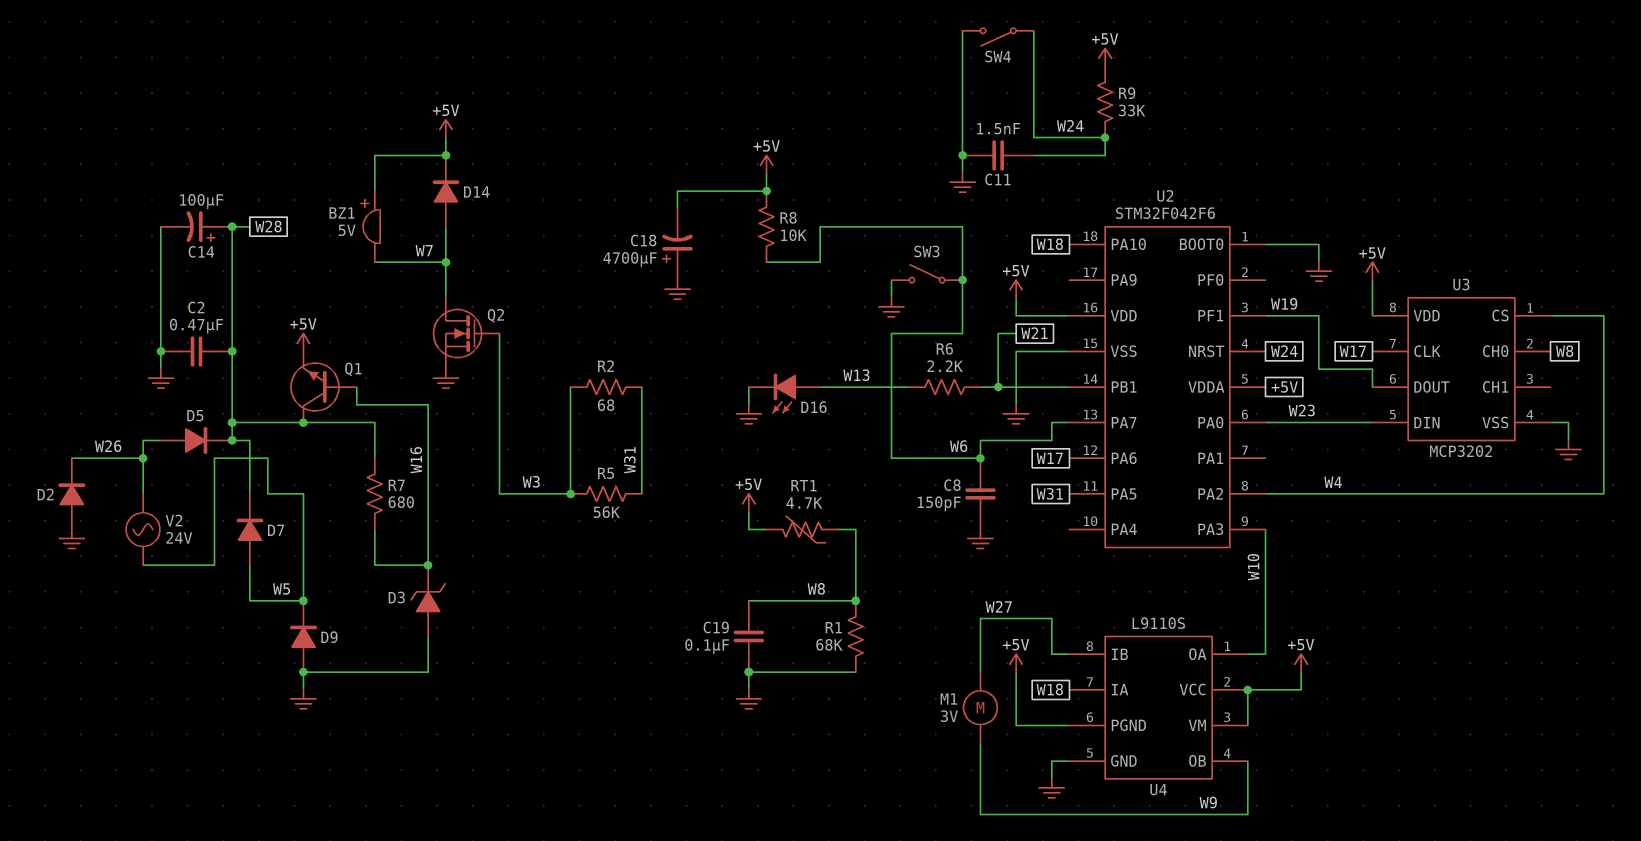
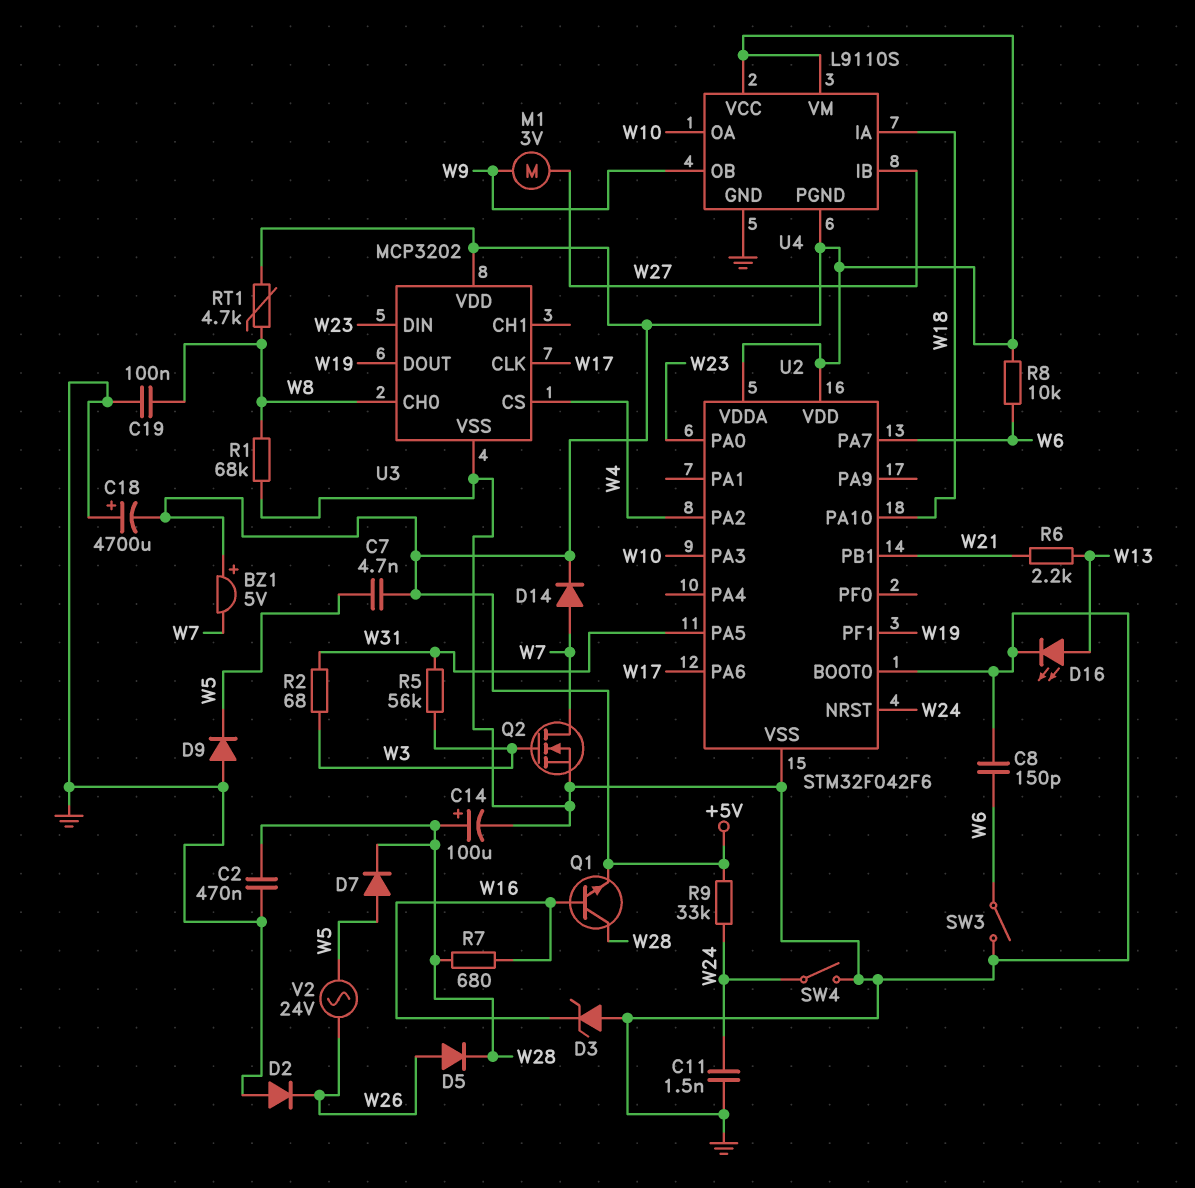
C7: none -> 4.7nF (+5V, W5)

